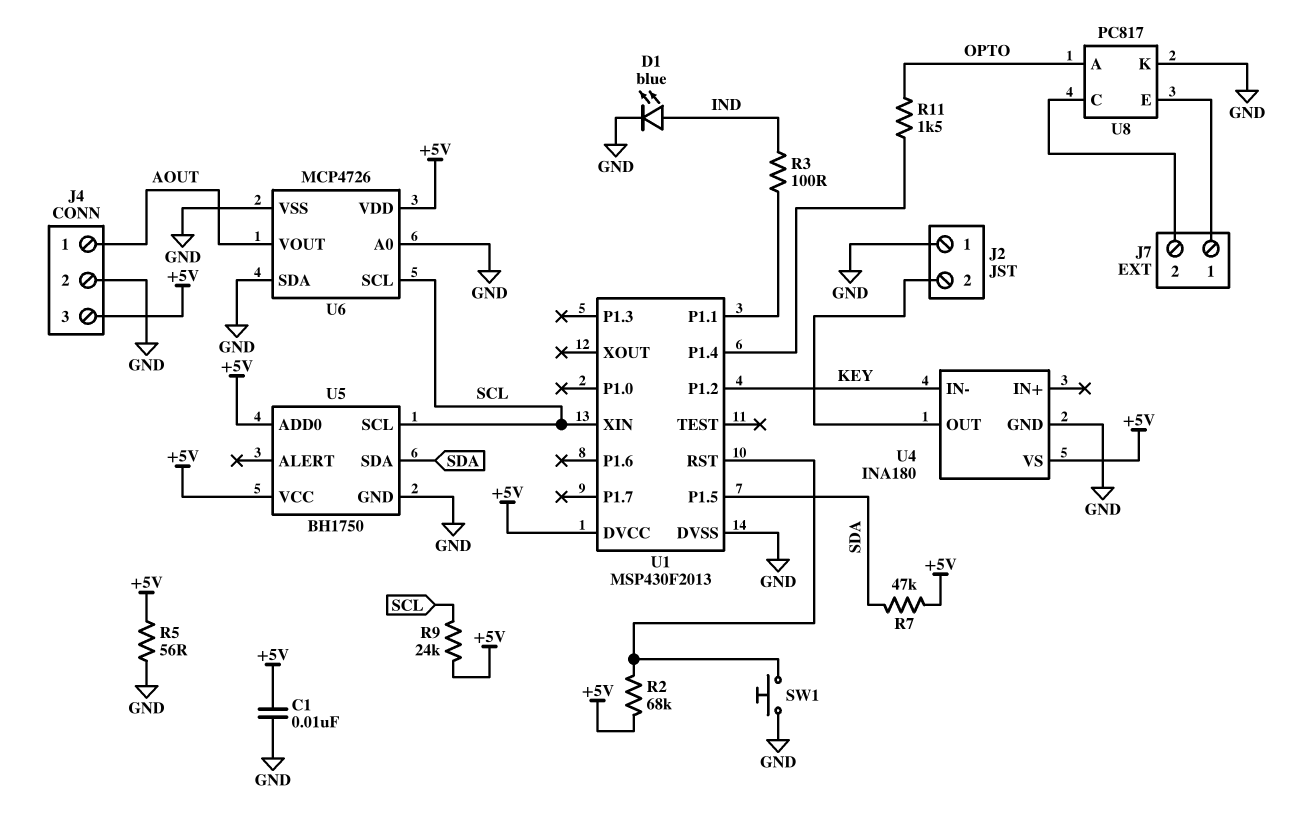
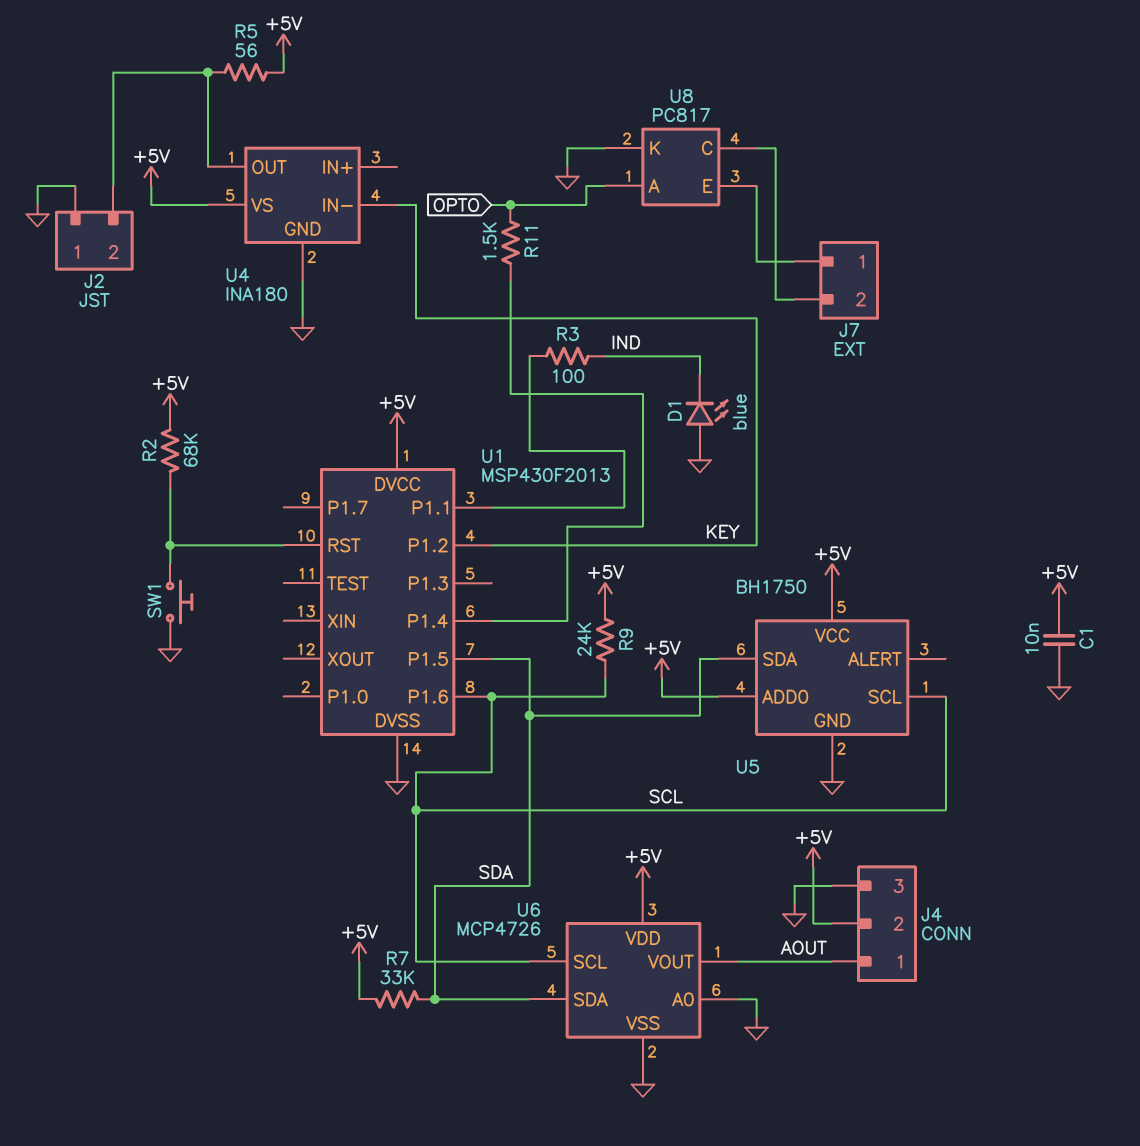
D1: LED blue (A IND, K GND) -> LED blue (A GND, K IND)
J4 pin 2: GND -> +5V
J4 pin 3: +5V -> GND
R5: 56 (+5V, GND) -> 56 (+5V, J2/2)
R7: 47k (+5V, SDA) -> 33k (+5V, SDA)
U1 pin P1.6: none -> SCL
U1 pin XIN: SCL -> none
U6 pin SDA: GND -> SDA

